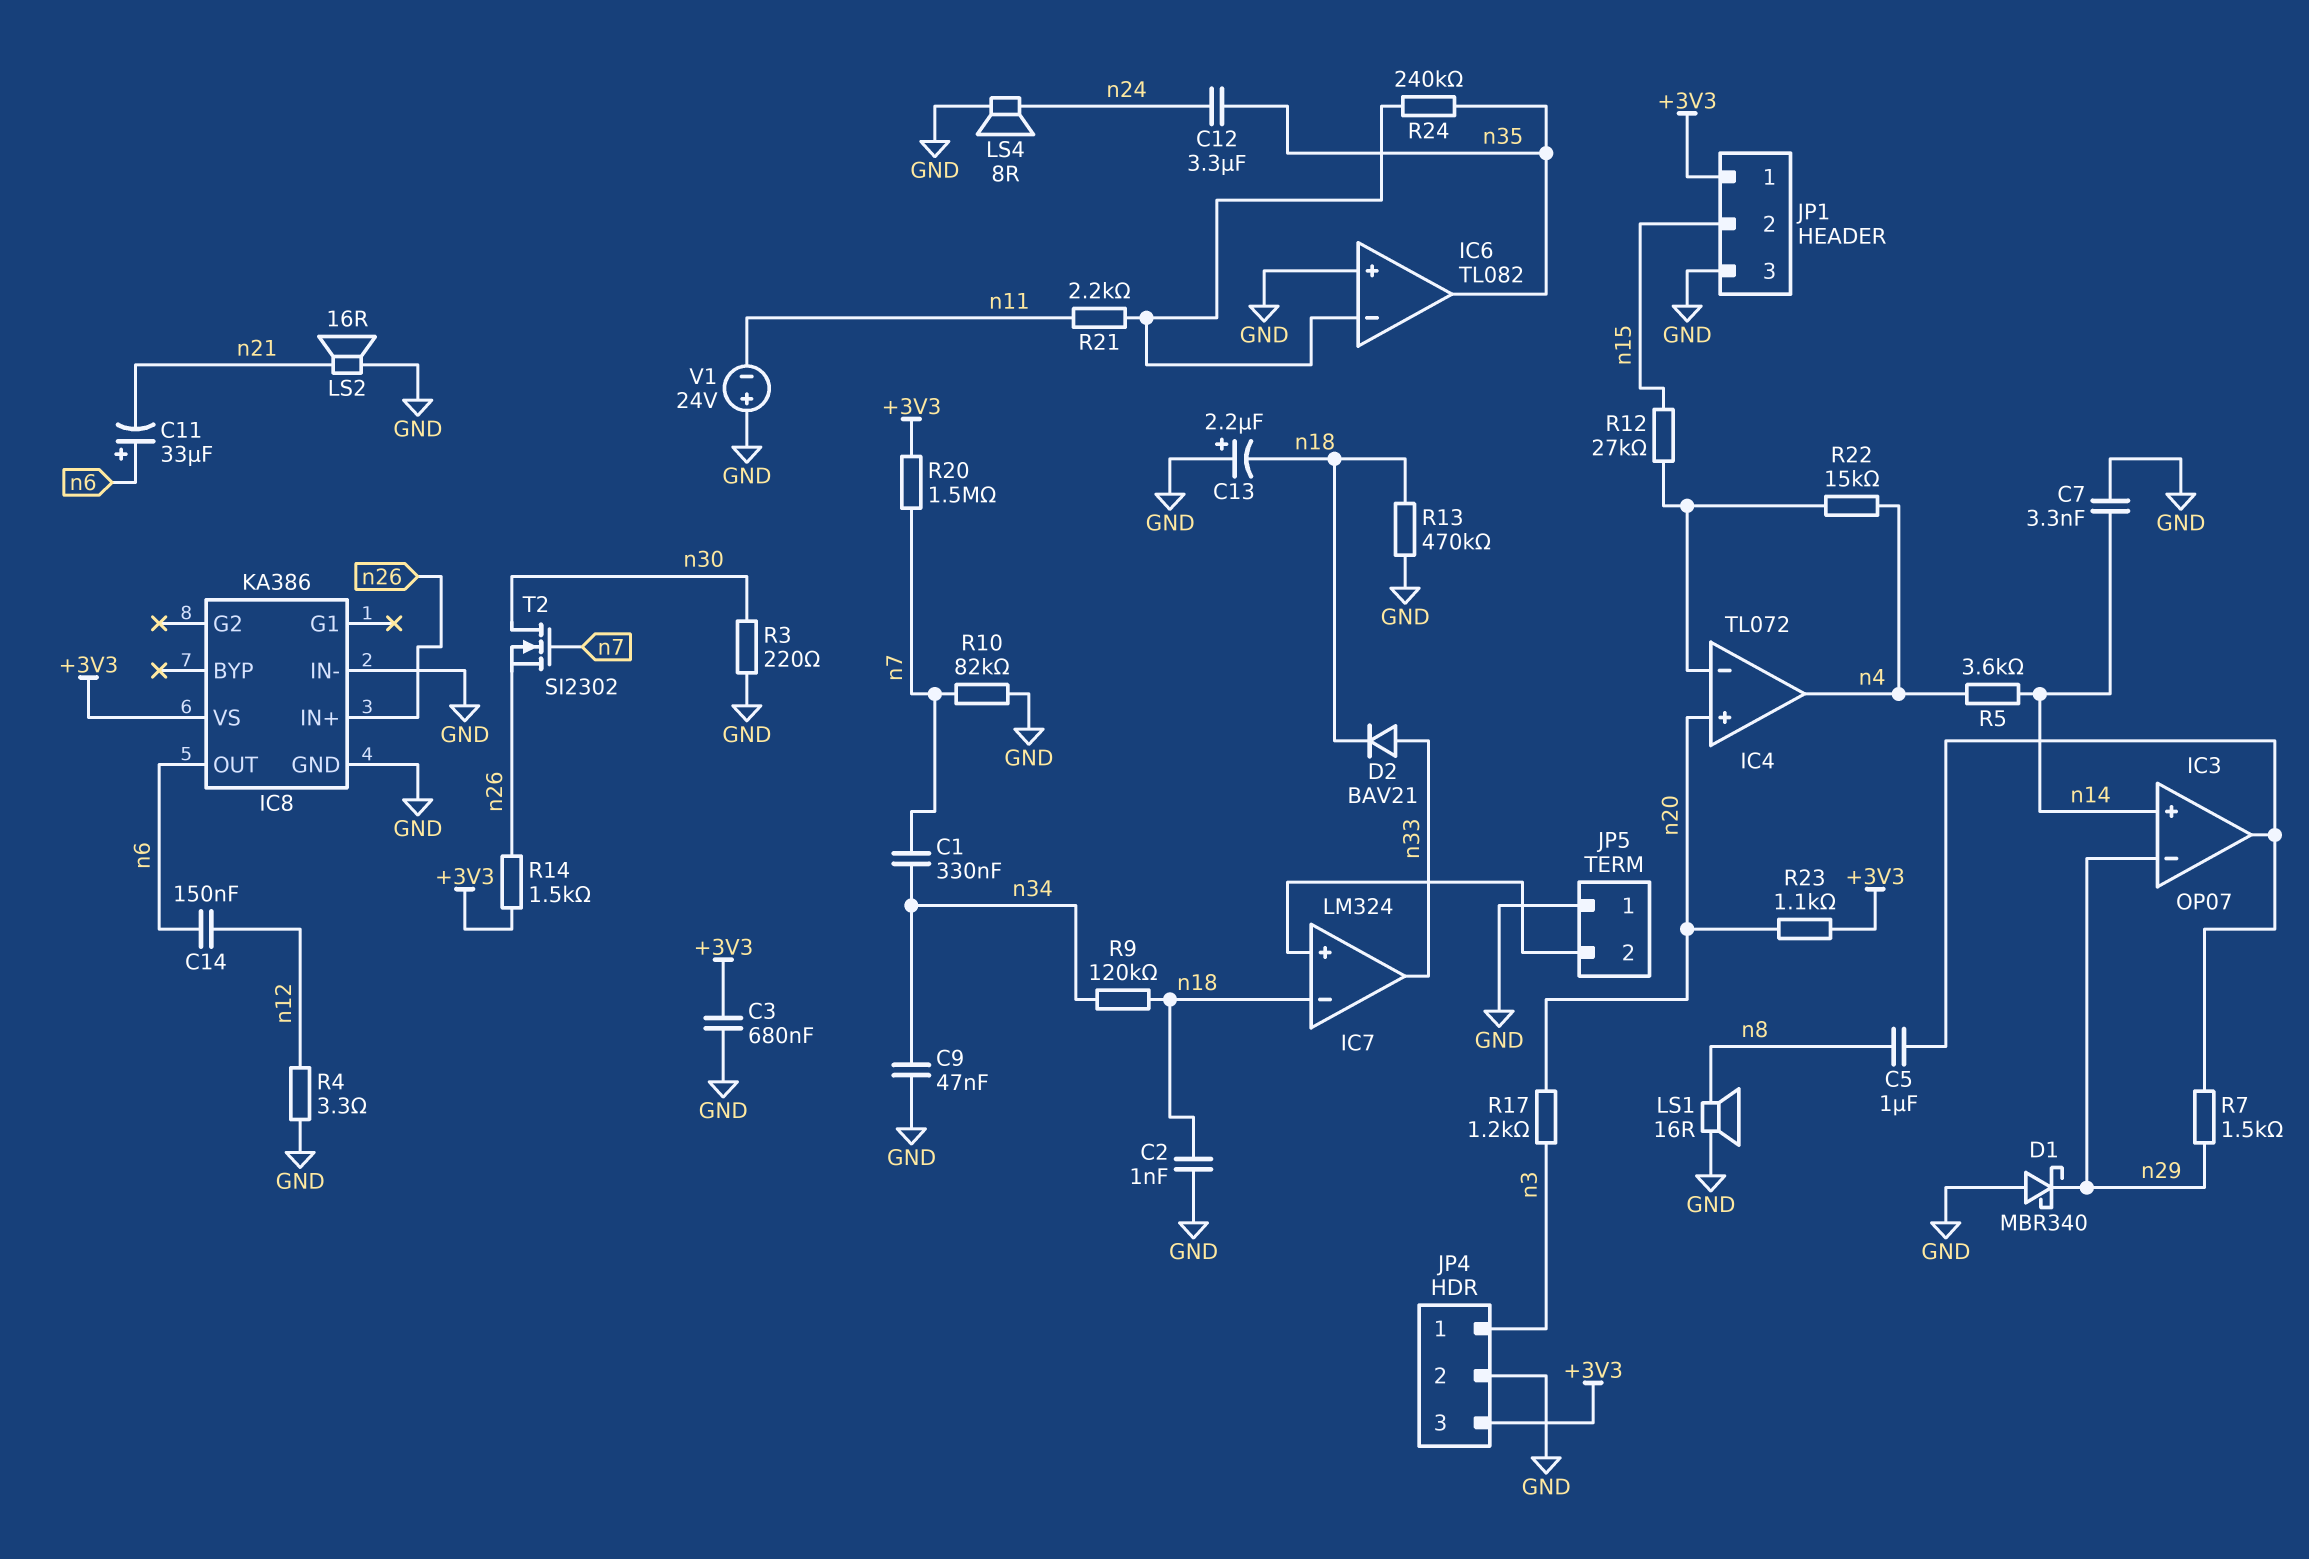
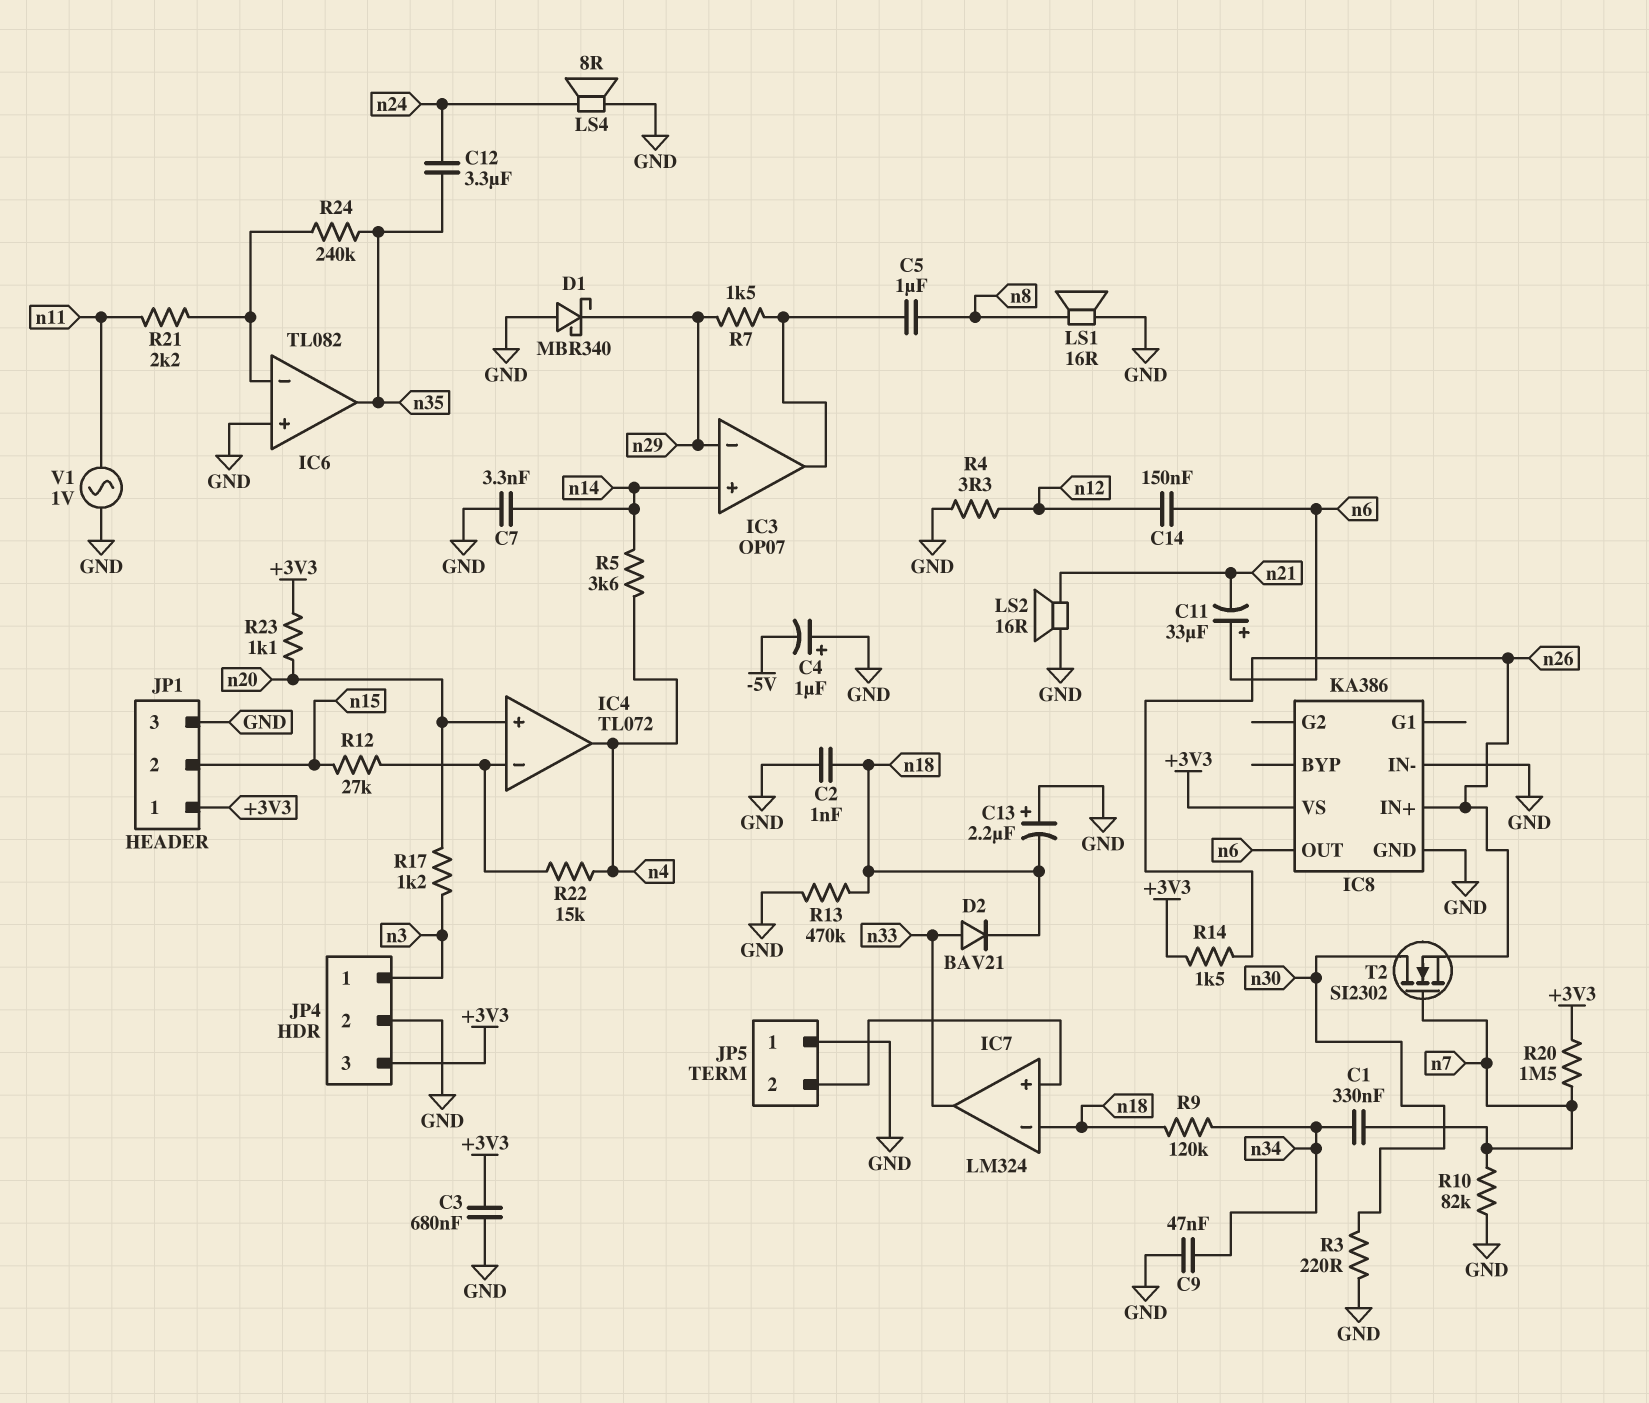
C4: none -> 1uF (plus GND, minus -5V)
V1: 24V (plus GND, minus n11) -> AC 1V (GND, n11)

